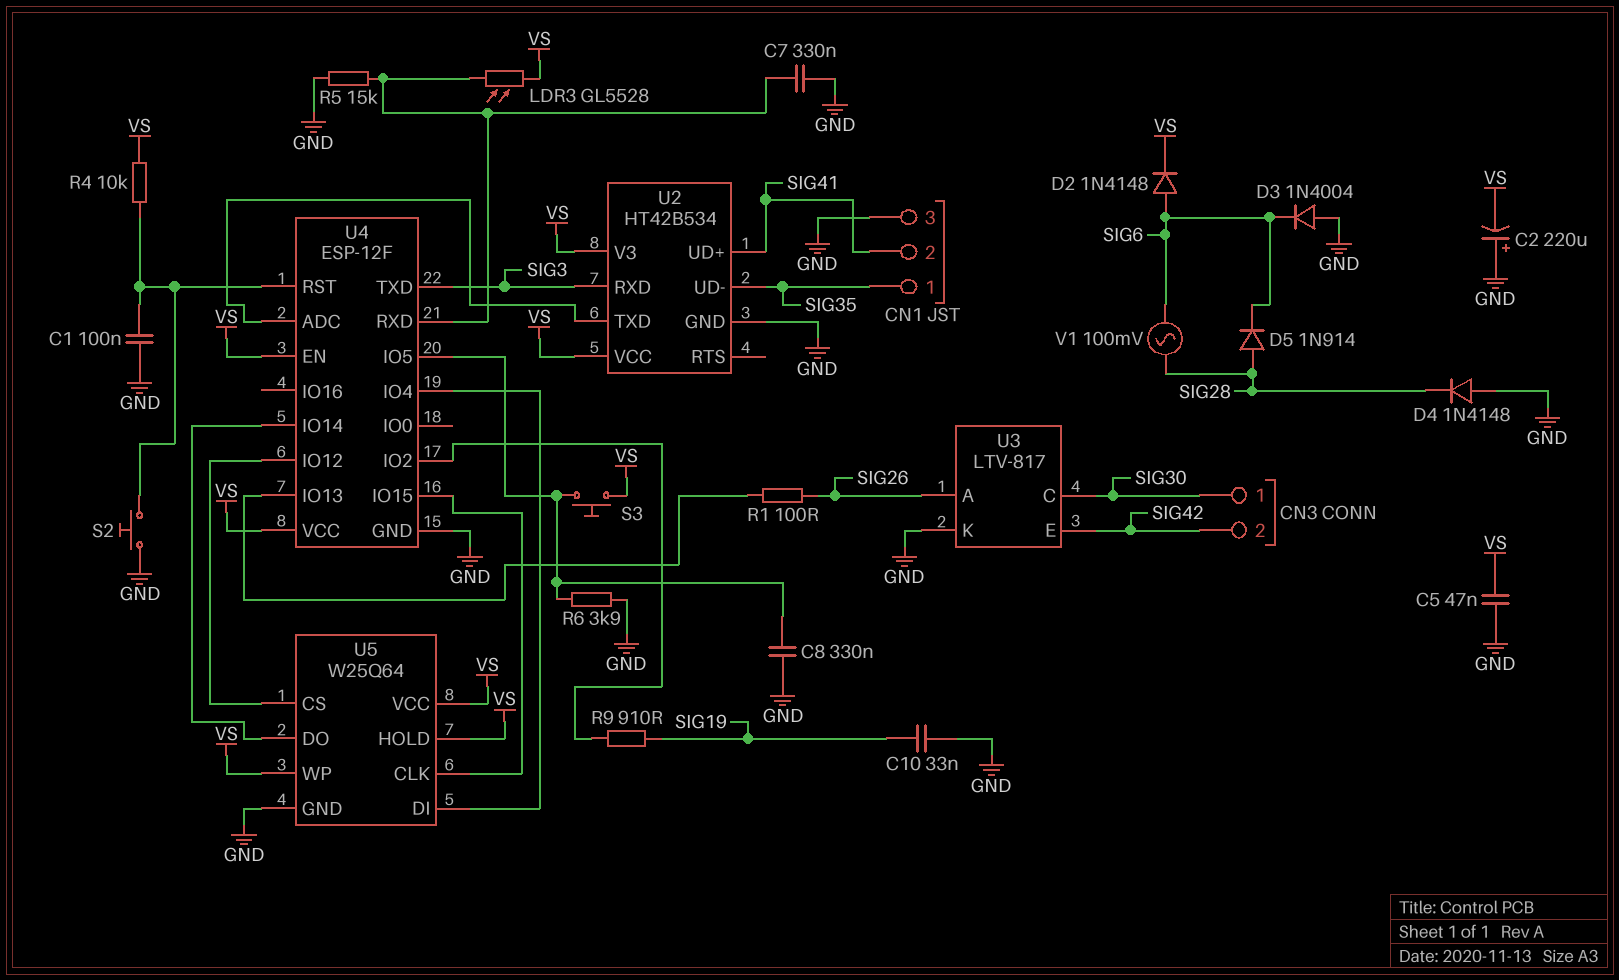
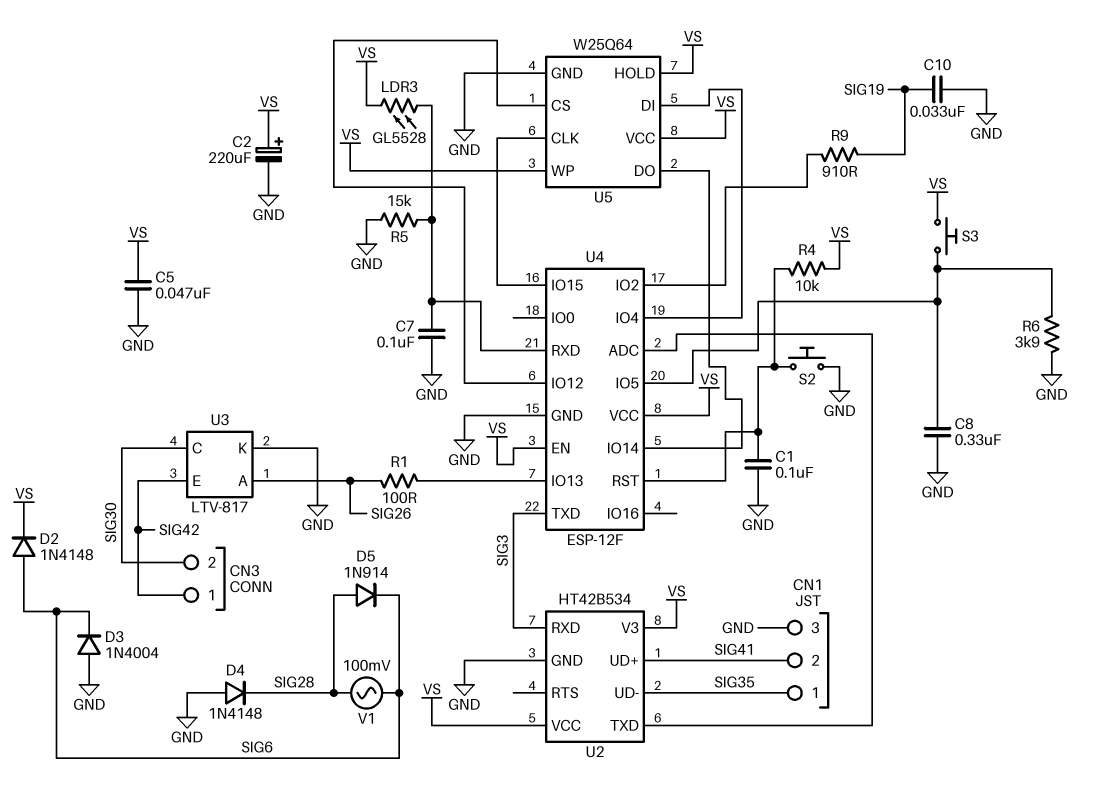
C2: 220uF (plus GND, minus VS) -> 220uF (plus VS, minus GND)
C7: 330nF (GND, U4/RXD) -> 100nF (GND, U4/RXD)
CN3 pin 1: SIG30 -> SIG42
CN3 pin 2: SIG42 -> SIG30

